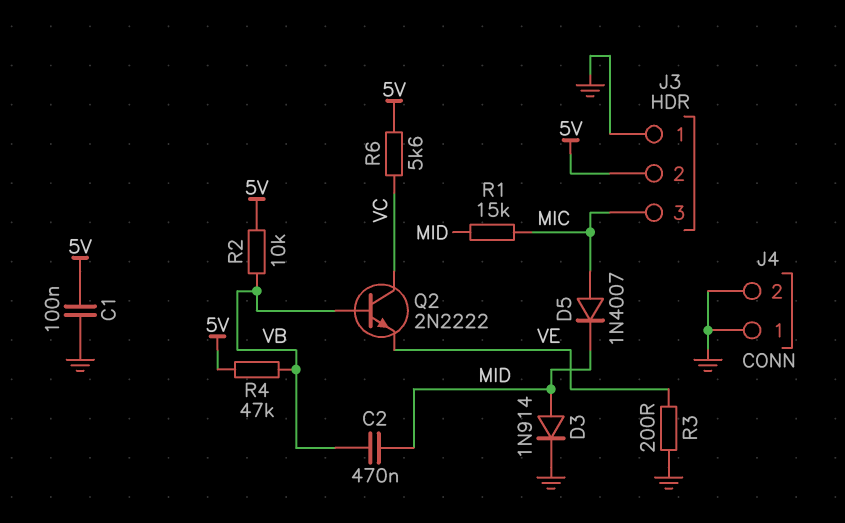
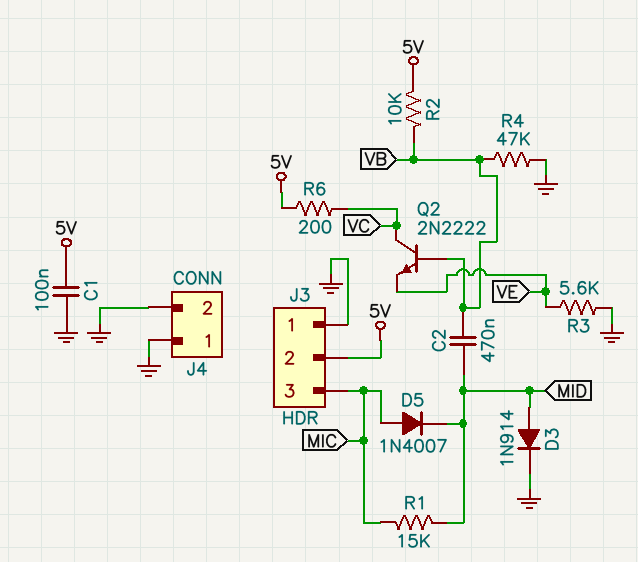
R3: 200 (GND, VE) -> 5.6k (GND, VE)
R4: 47k (5V, VB) -> 47k (GND, VB)
R6: 5.6k (5V, VC) -> 200 (5V, VC)

